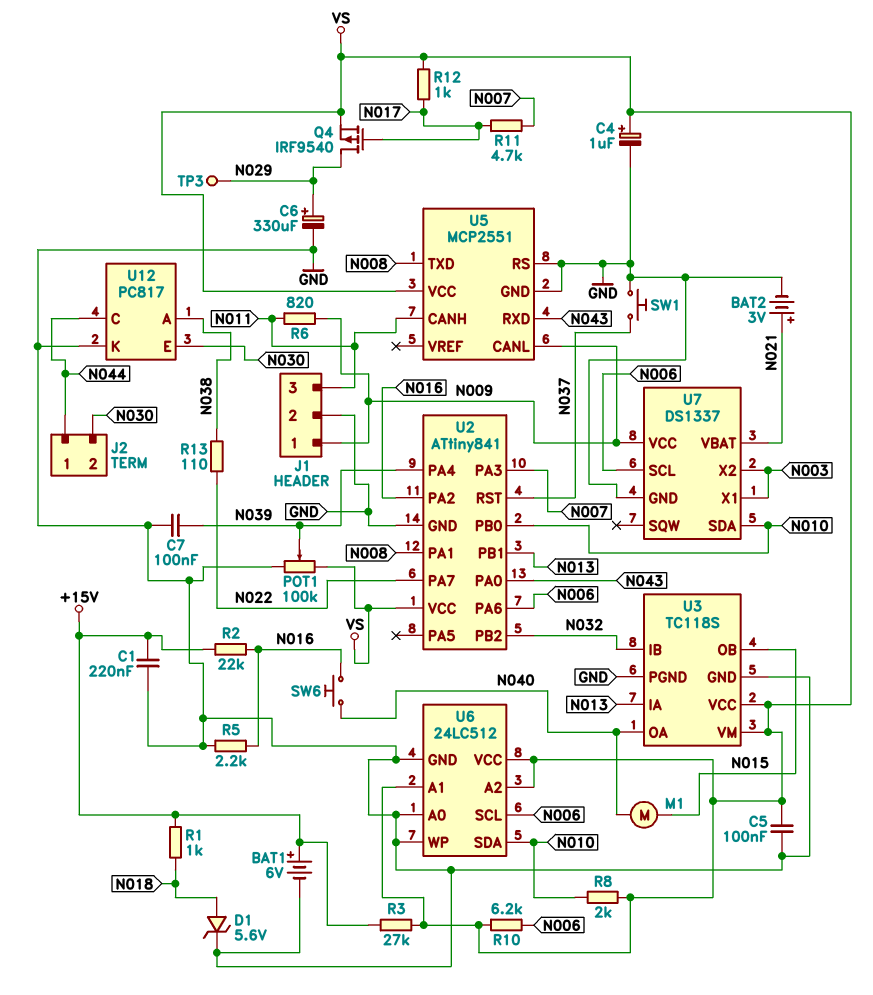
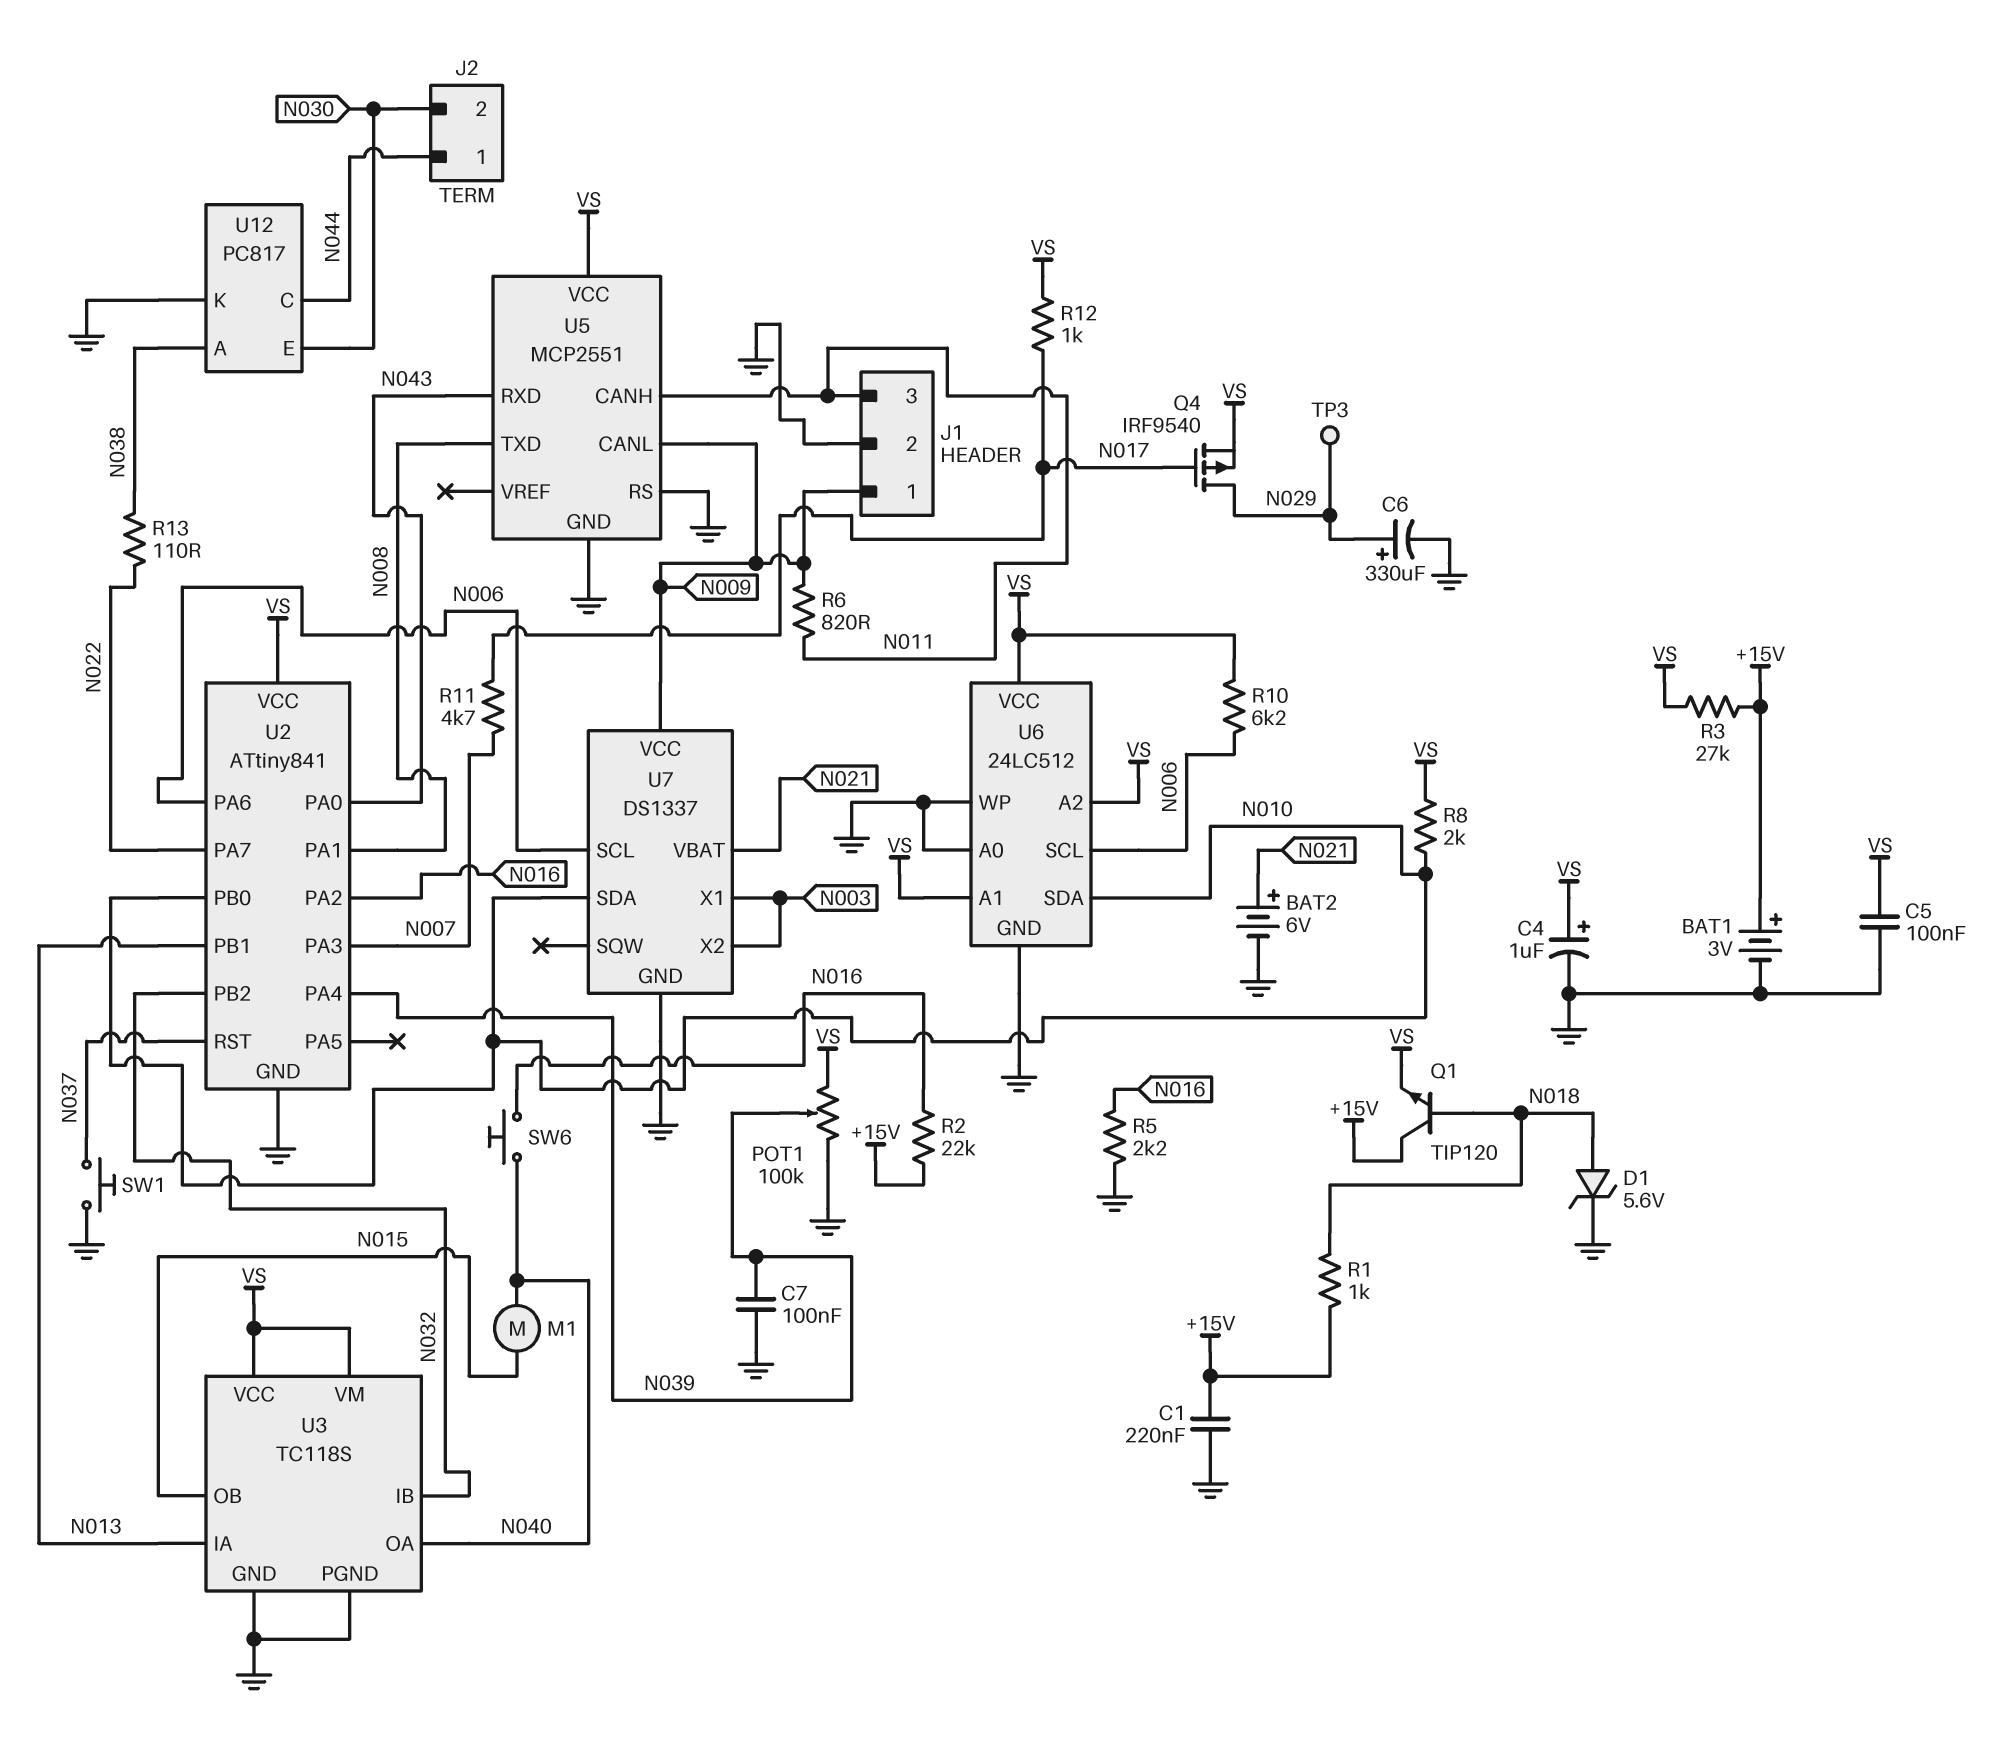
BAT1: 6V (plus +15V, minus GND) -> 3V (plus +15V, minus GND)
BAT2: 3V (plus N021, minus GND) -> 6V (plus N021, minus GND)
Q1: none -> NPN TIP120 (B N018, C +15V, E VS)

